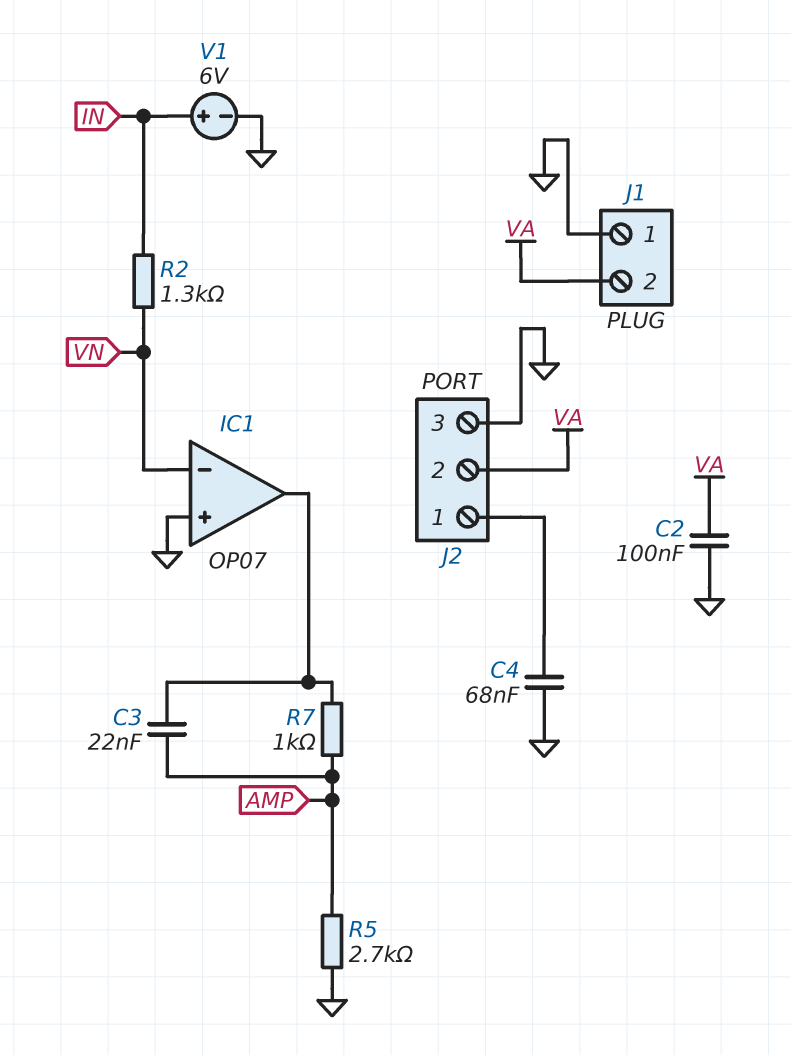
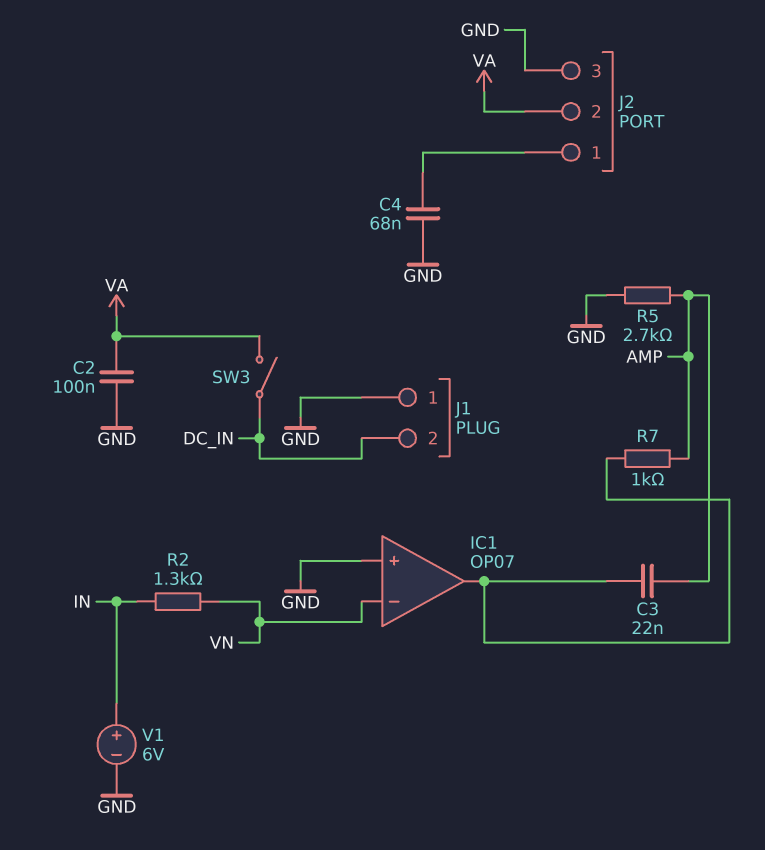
J1 pin 2: VA -> DC_IN
SW3: none -> switch (DC_IN, VA)

